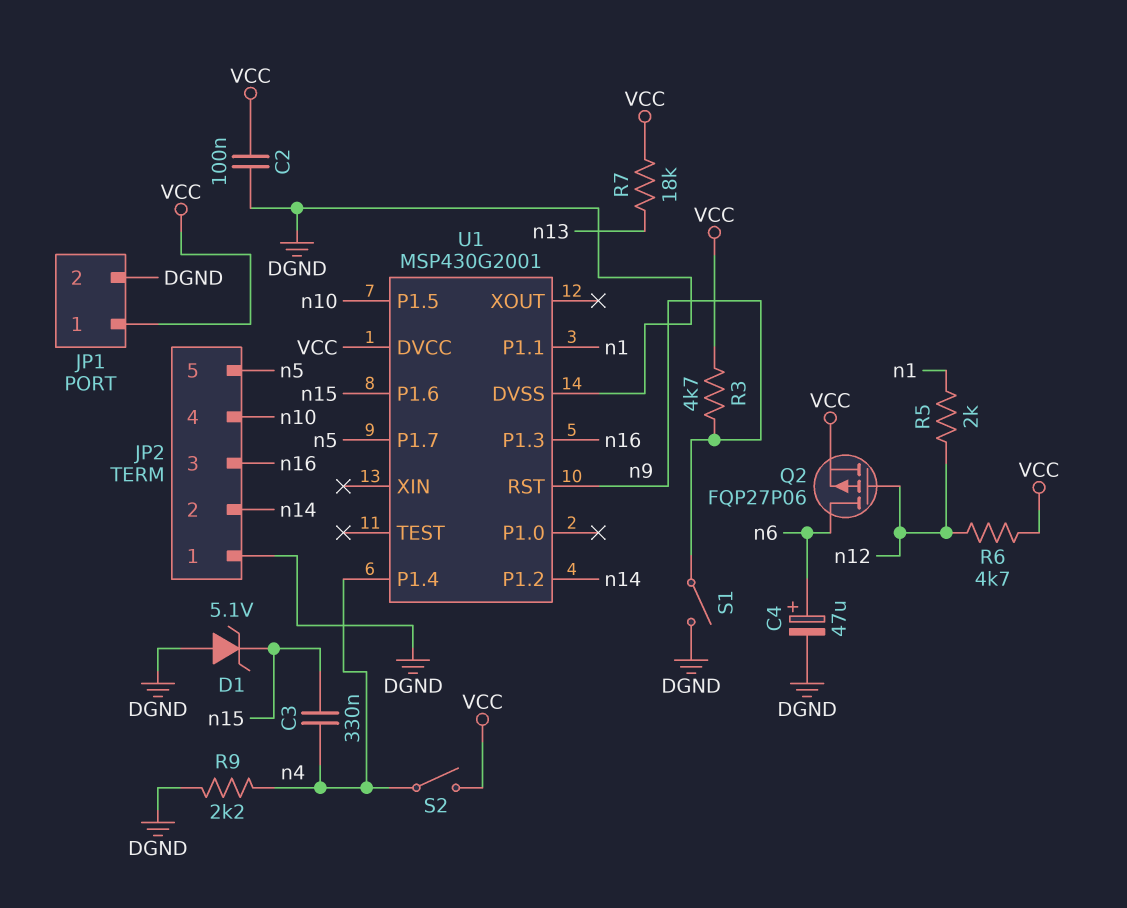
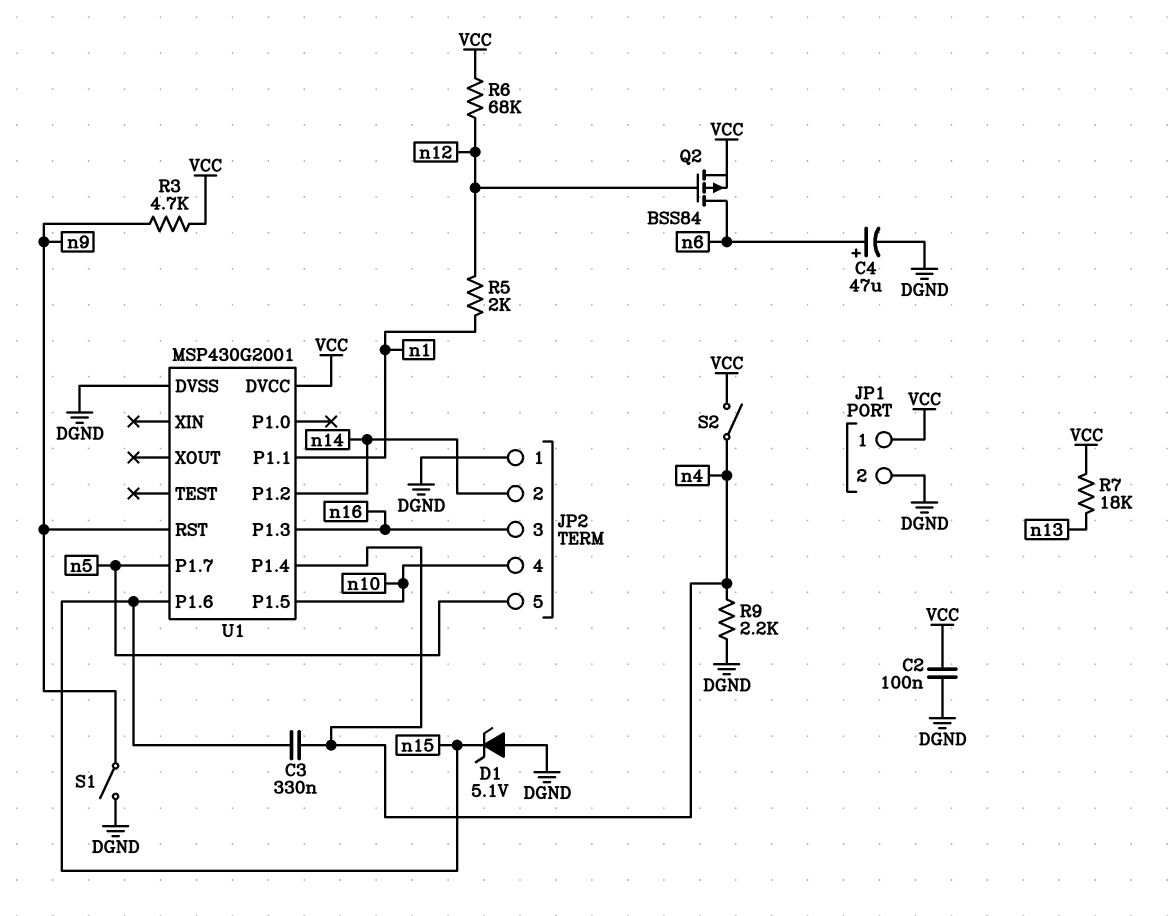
Q2: PMOS FQP27P06 (G n12, D n6, S VCC) -> PMOS BSS84 (G n12, D n6, S VCC)
R6: 4.7k (VCC, n12) -> 68k (VCC, n12)

